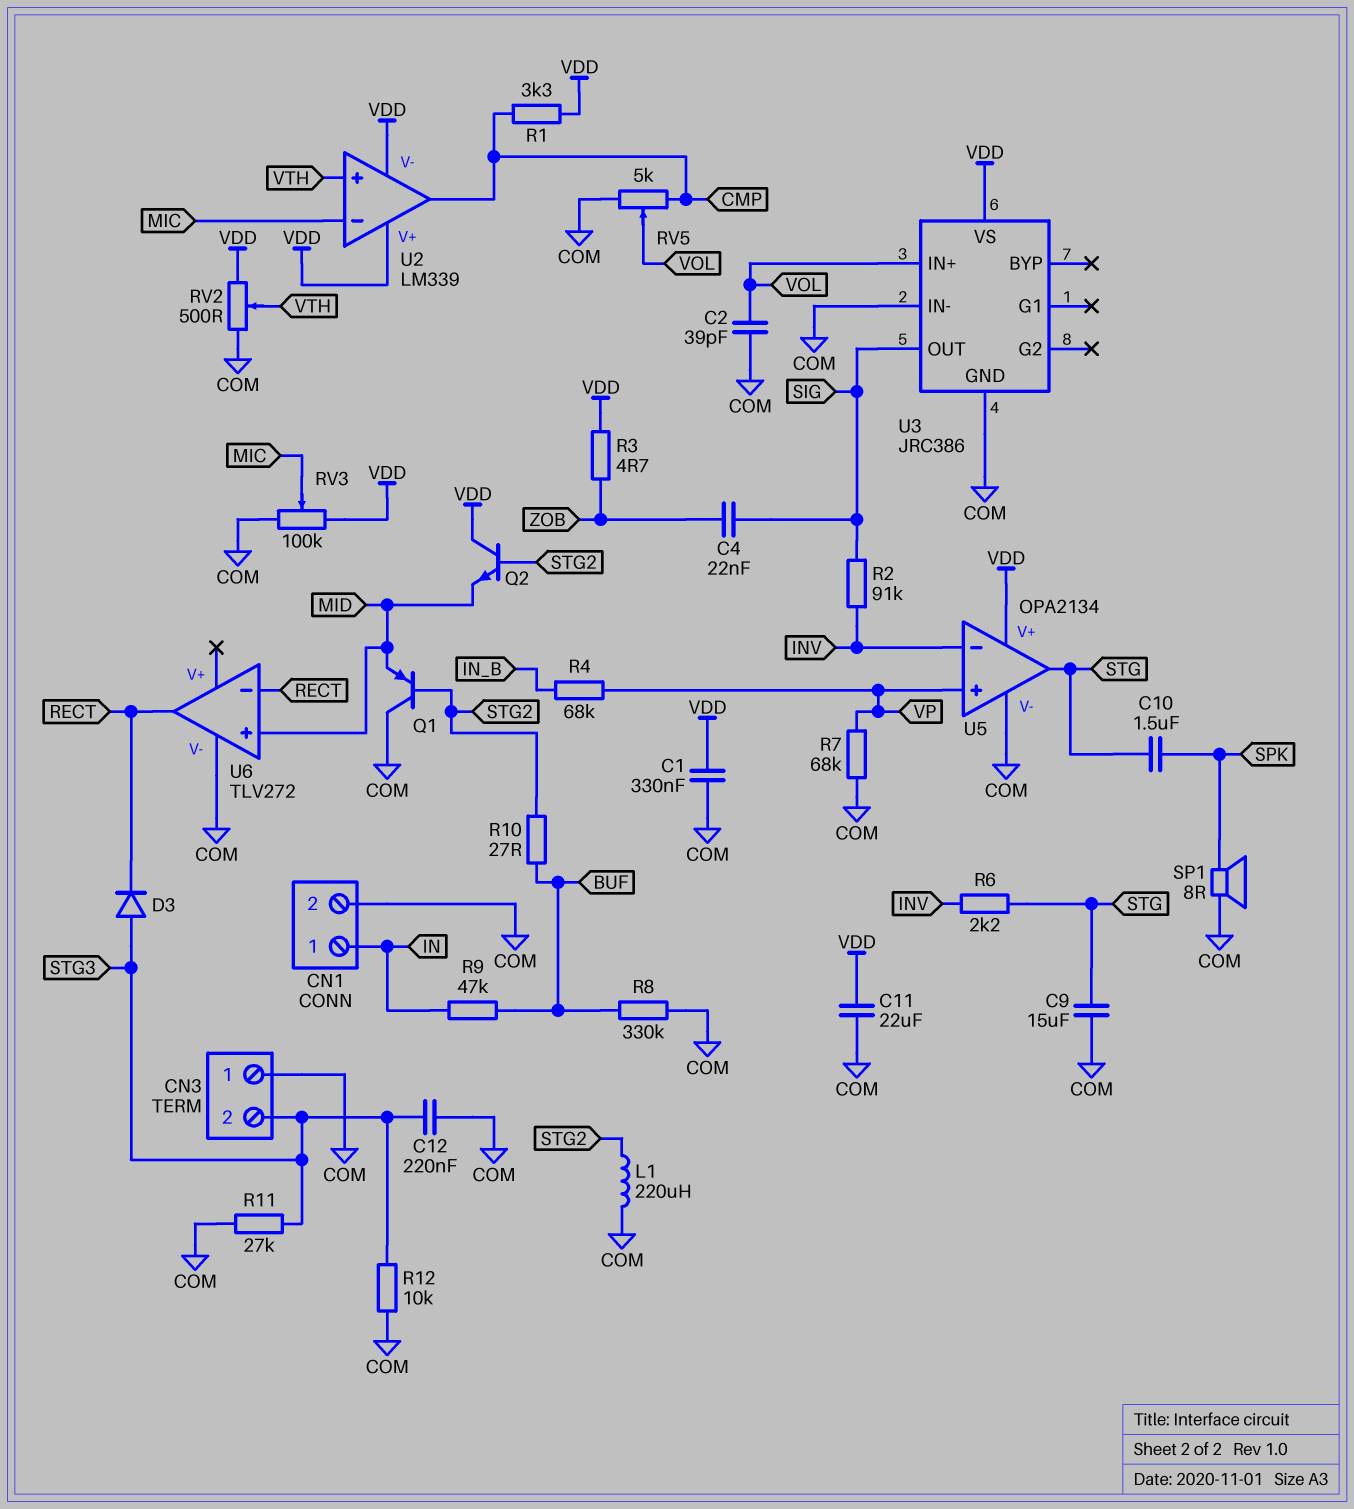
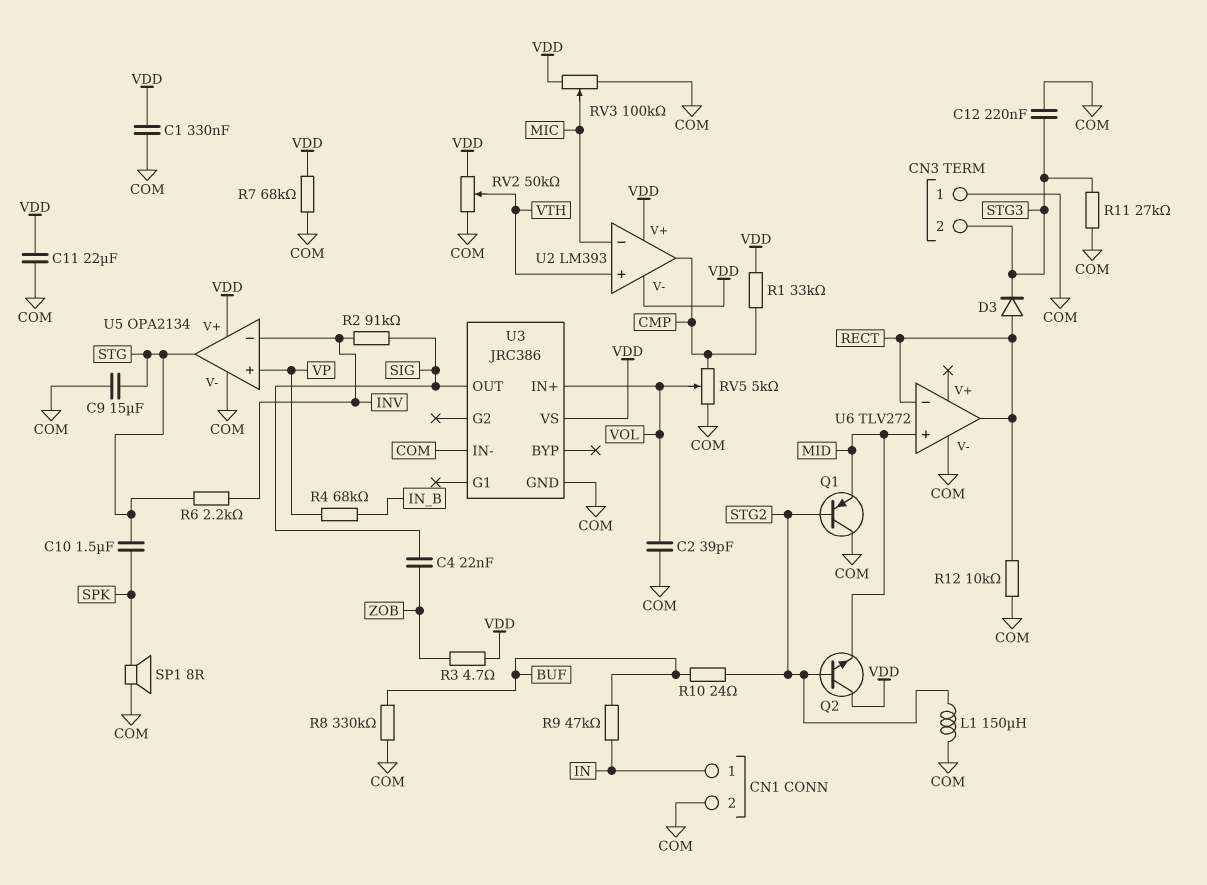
D3: diode (A STG3, K RECT) -> diode (A RECT, K STG3)
L1: 220uH (COM, STG2) -> 150uH (COM, STG2)
R1: 3.3k (CMP, VDD) -> 33k (CMP, VDD)
R7: 68k (COM, VP) -> 68k (COM, VDD)
R10: 27 (BUF, STG2) -> 24 (BUF, STG2)
R12: 10k (COM, STG3) -> 10k (COM, RECT)
RV2: 500 (COM, VDD, wiper VTH) -> 50k (COM, VDD, wiper VTH)
U2: LM339 -> LM393

